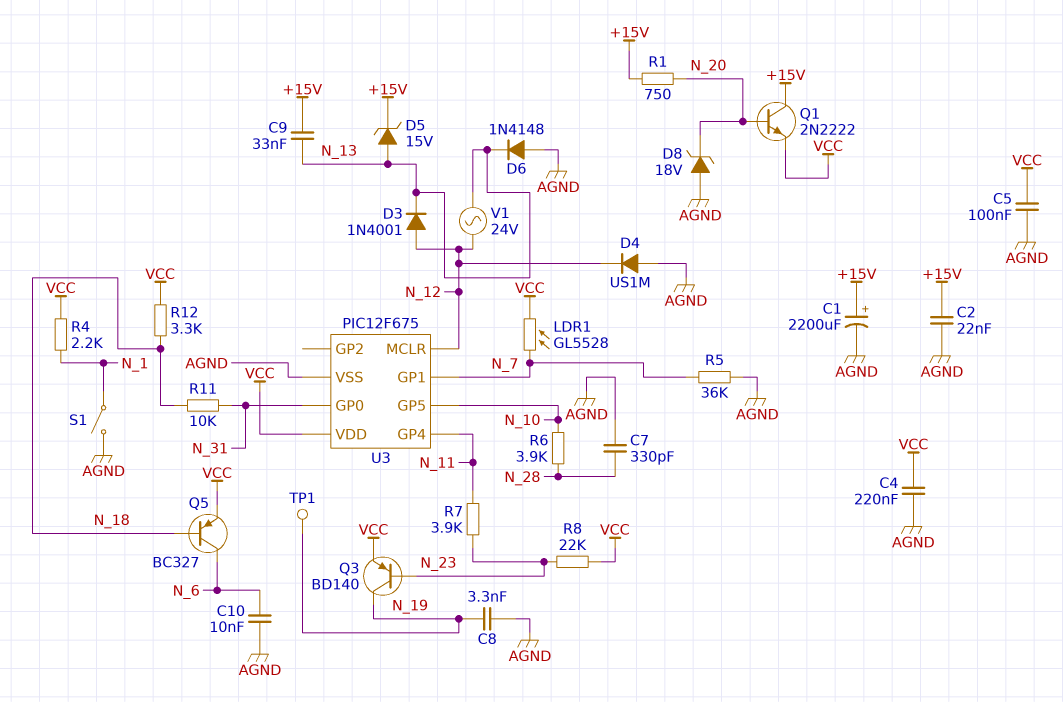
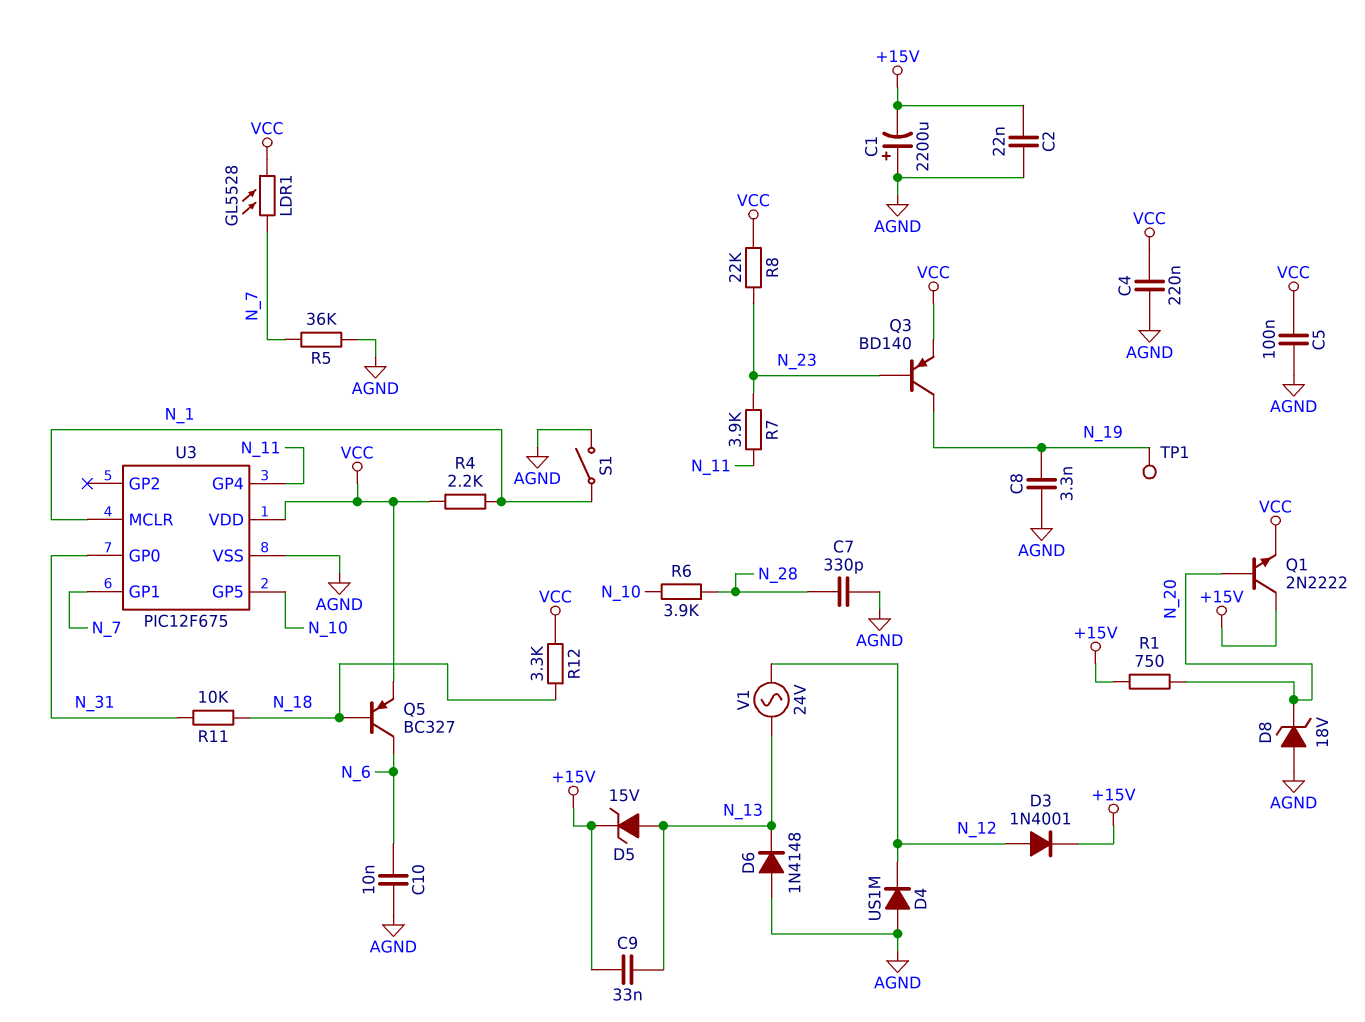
C1: 2200uF (plus +15V, minus AGND) -> 2200uF (plus AGND, minus +15V)
D3: diode 1N4001 (A N_12, K N_13) -> diode 1N4001 (A N_12, K +15V)
U3 pin MCLR: N_12 -> N_1

